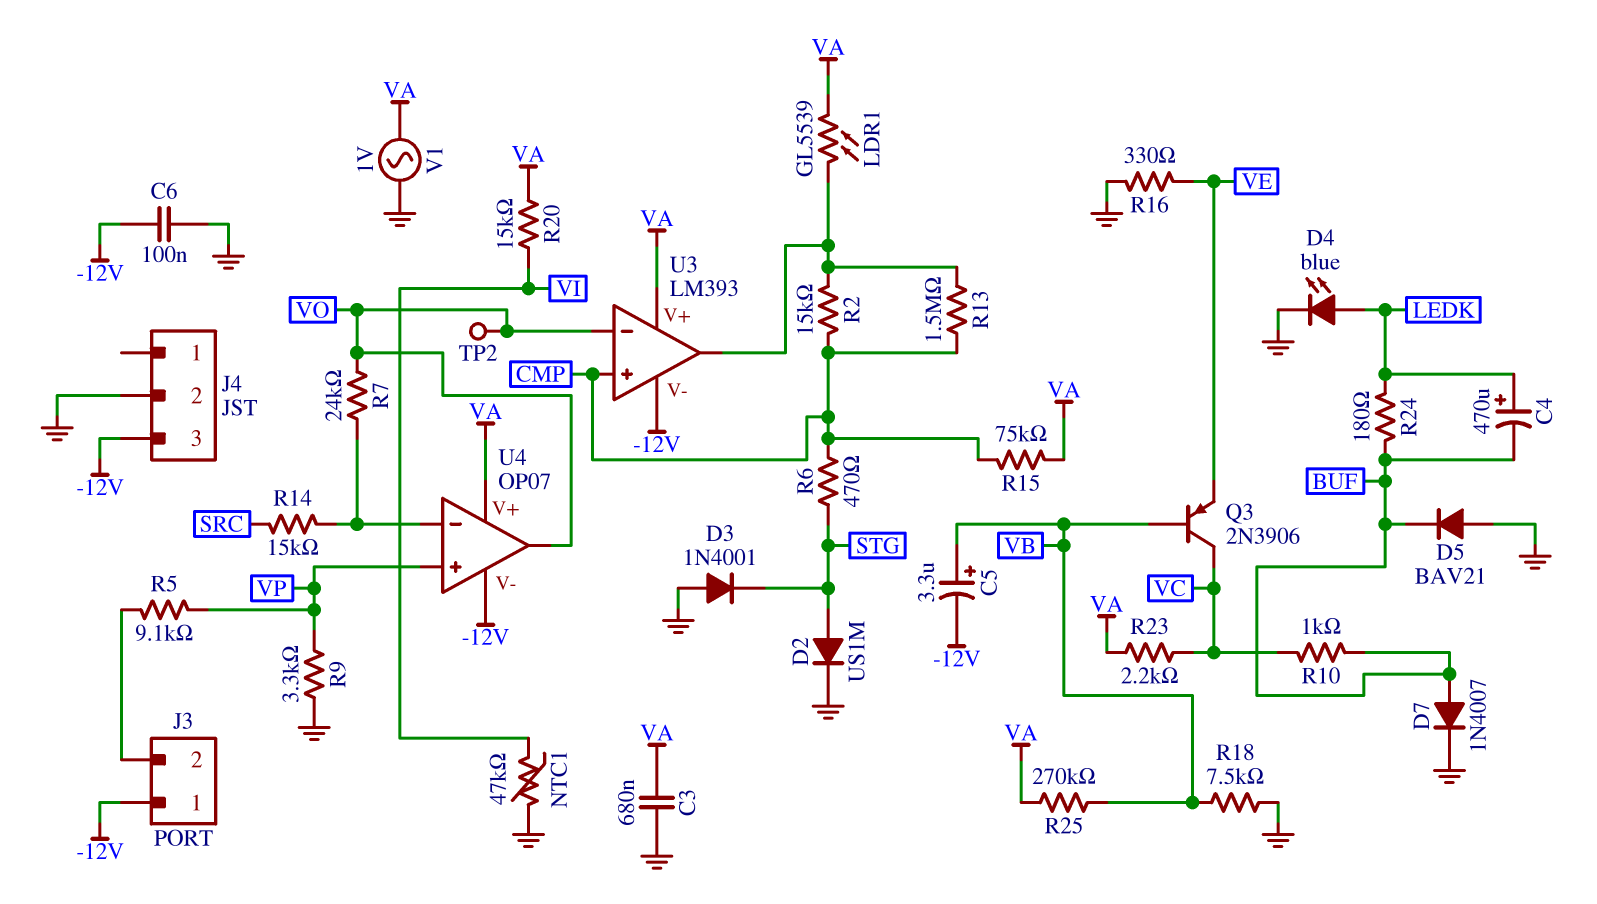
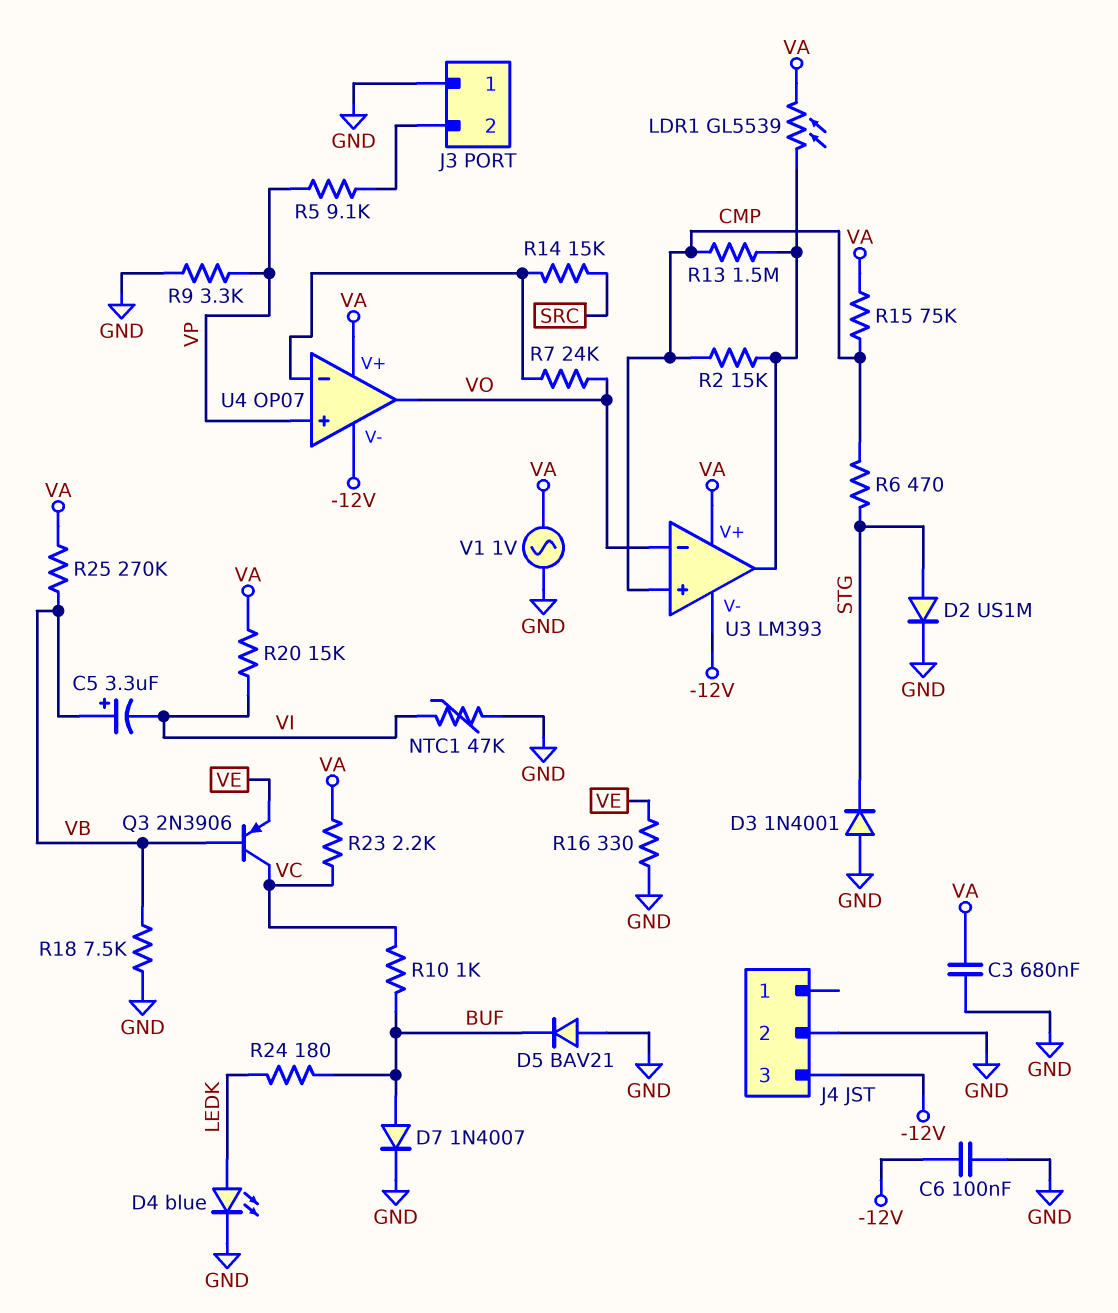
C4: 470uF (plus LEDK, minus BUF) -> none
C5: 3.3uF (plus VB, minus -12V) -> 3.3uF (plus VB, minus VI)
J3 pin 1: -12V -> GND
TP2: test point (VO) -> none

